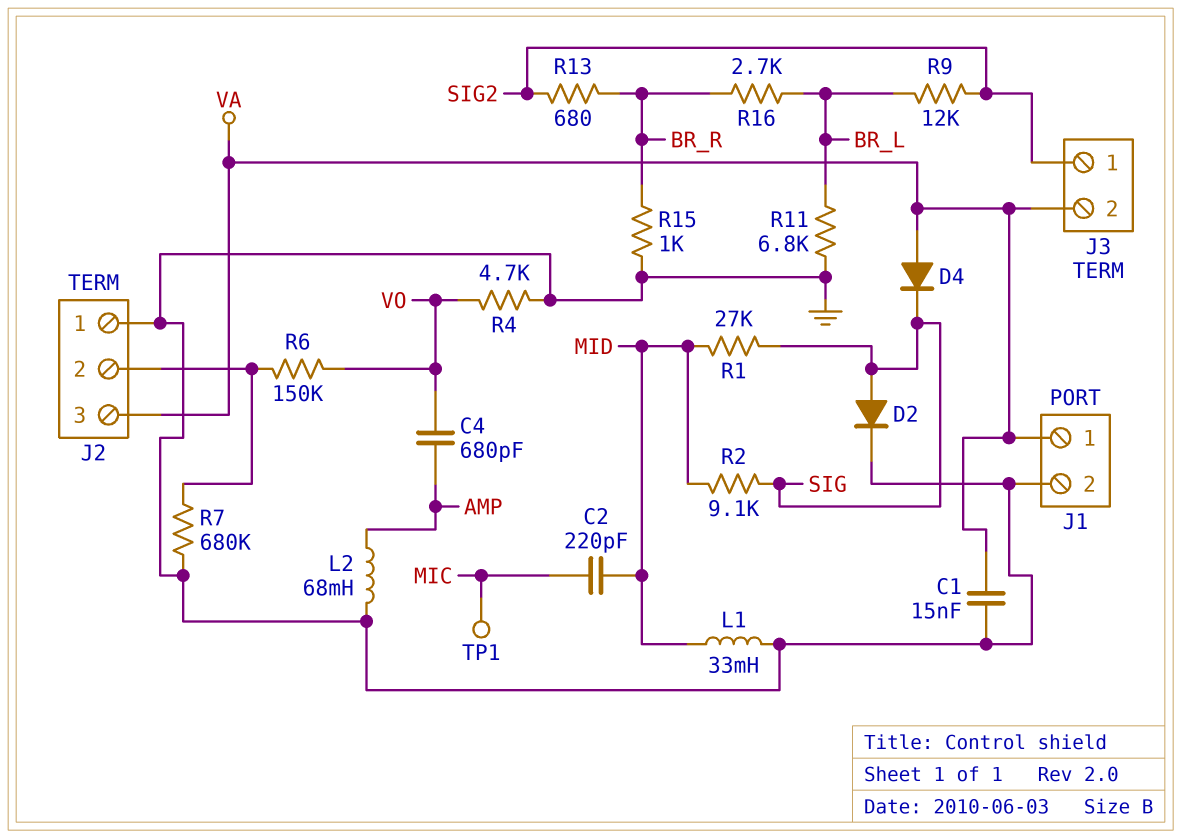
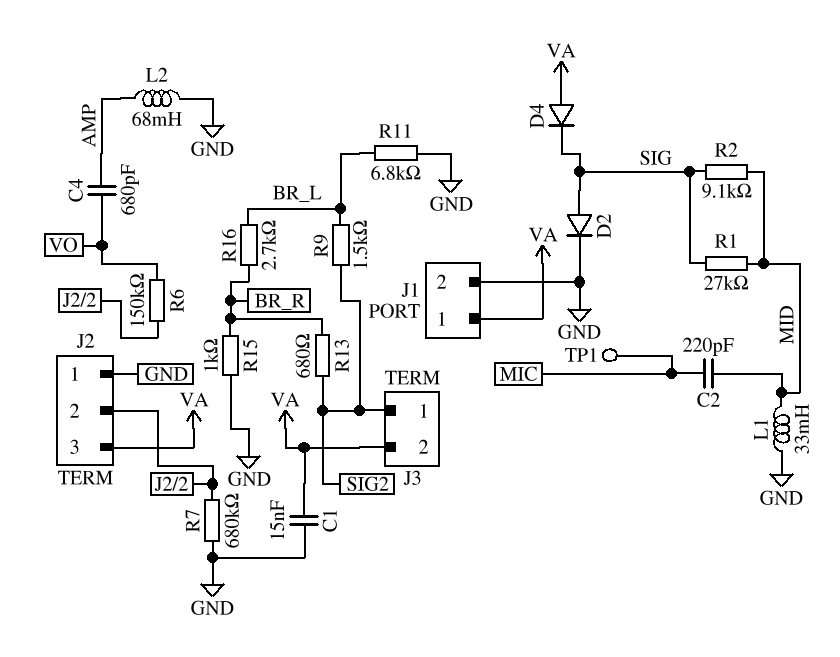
R4: 4.7k (GND, VO) -> none
R9: 12k (BR_L, SIG2) -> 1.5k (BR_L, SIG2)

